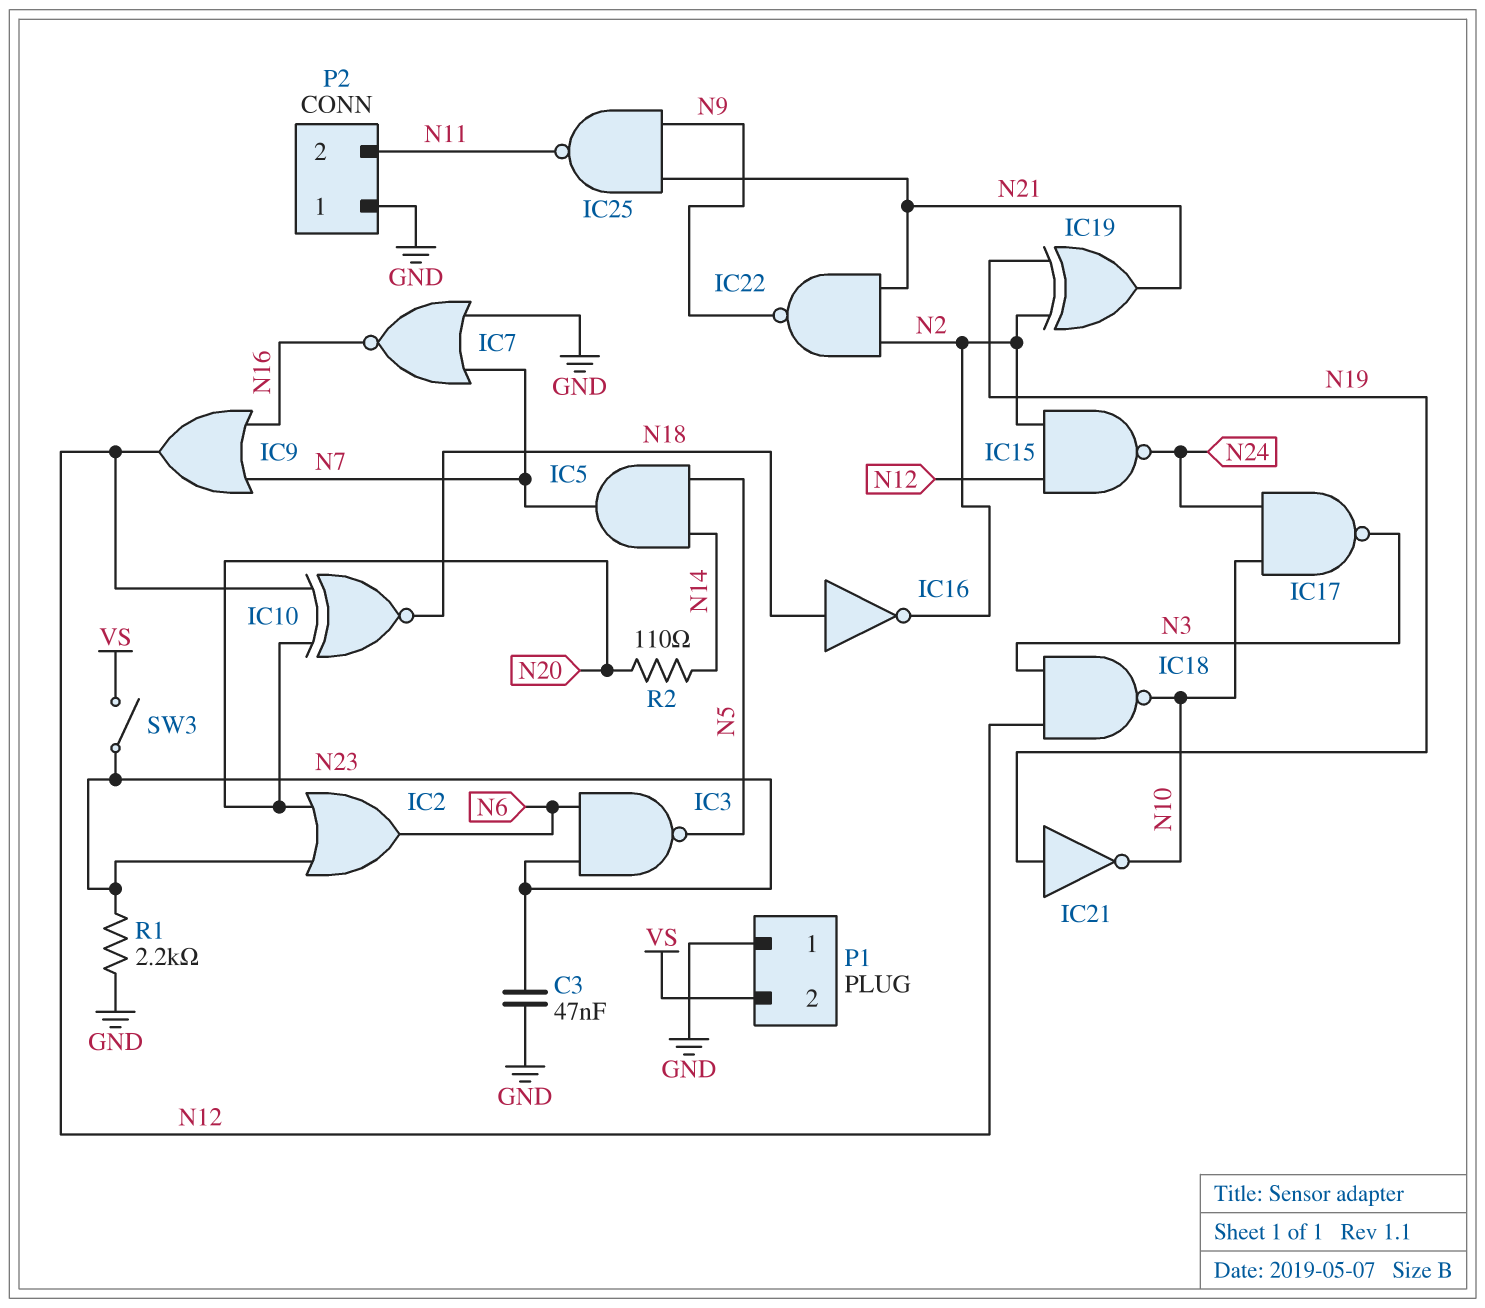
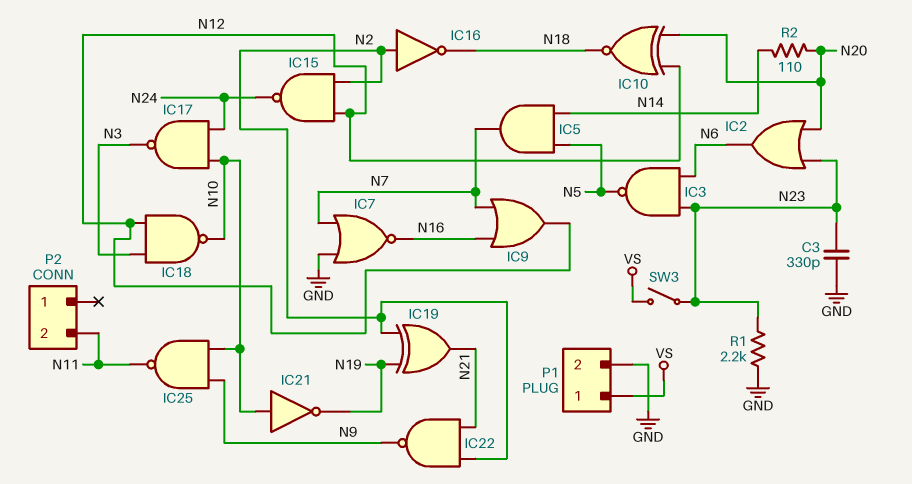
C3: 47nF (GND, N23) -> 330pF (GND, N23)
IC16: NOT (in N18, out N2) -> NOT (in N2, out N18)
IC21: NOT (in N19, out N10) -> NOT (in N10, out N19)
IC25: NAND (in N9, in N21, out N11) -> NAND (in N9, in N10, out N11)
P1 pin 1: GND -> VS
P1 pin 2: VS -> GND
P2 pin 1: GND -> none

